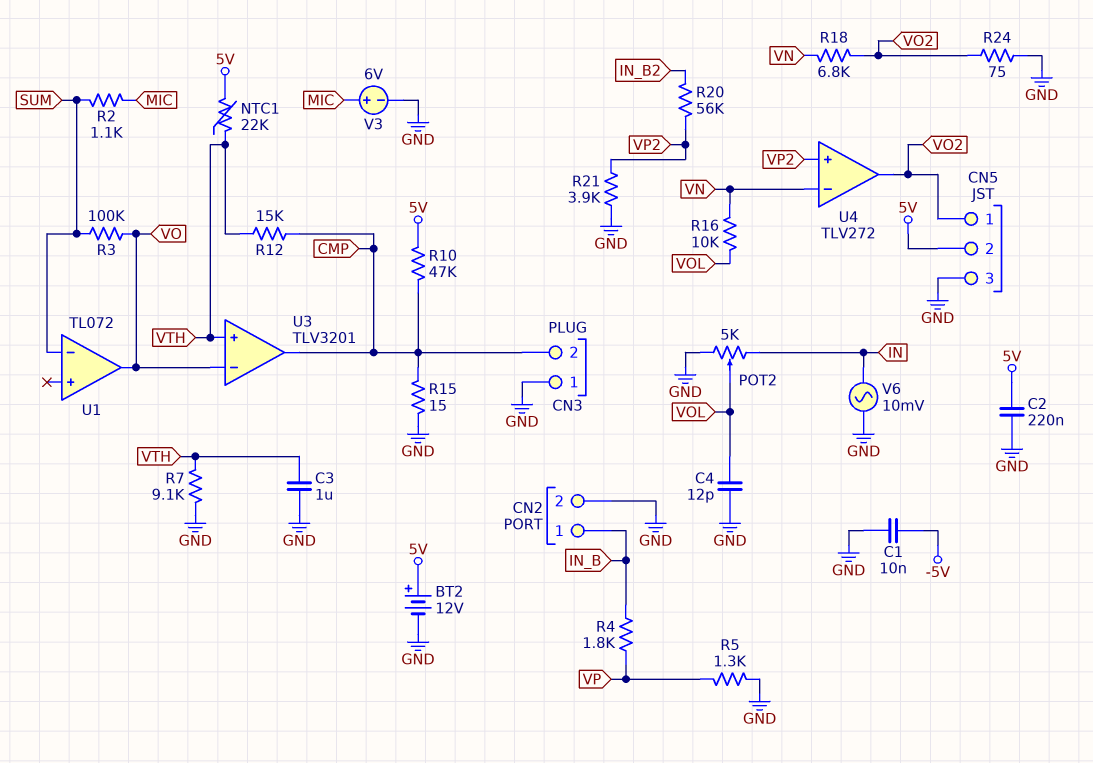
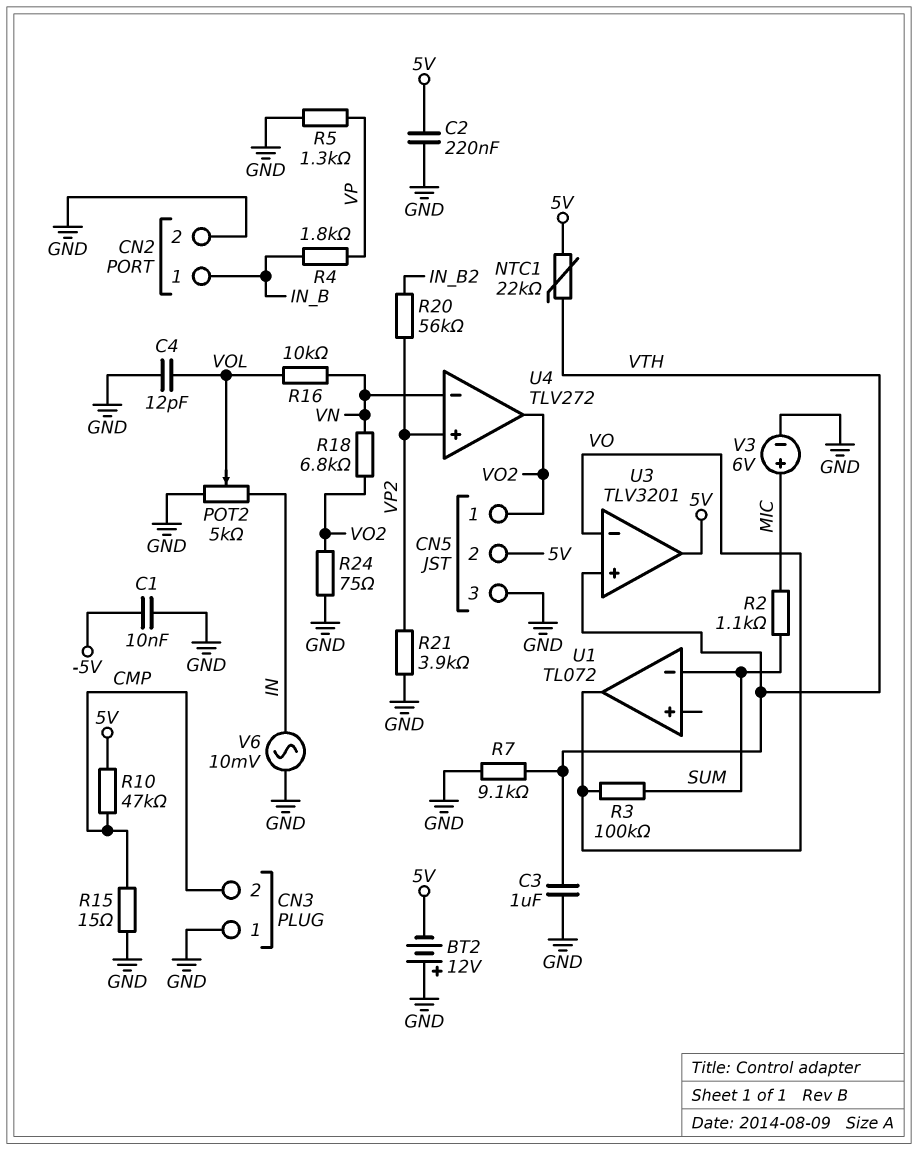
BT2: 12V (plus 5V, minus GND) -> 12V (plus GND, minus 5V)
R12: 15k (CMP, VTH) -> none
U3 pin out: CMP -> 5V

